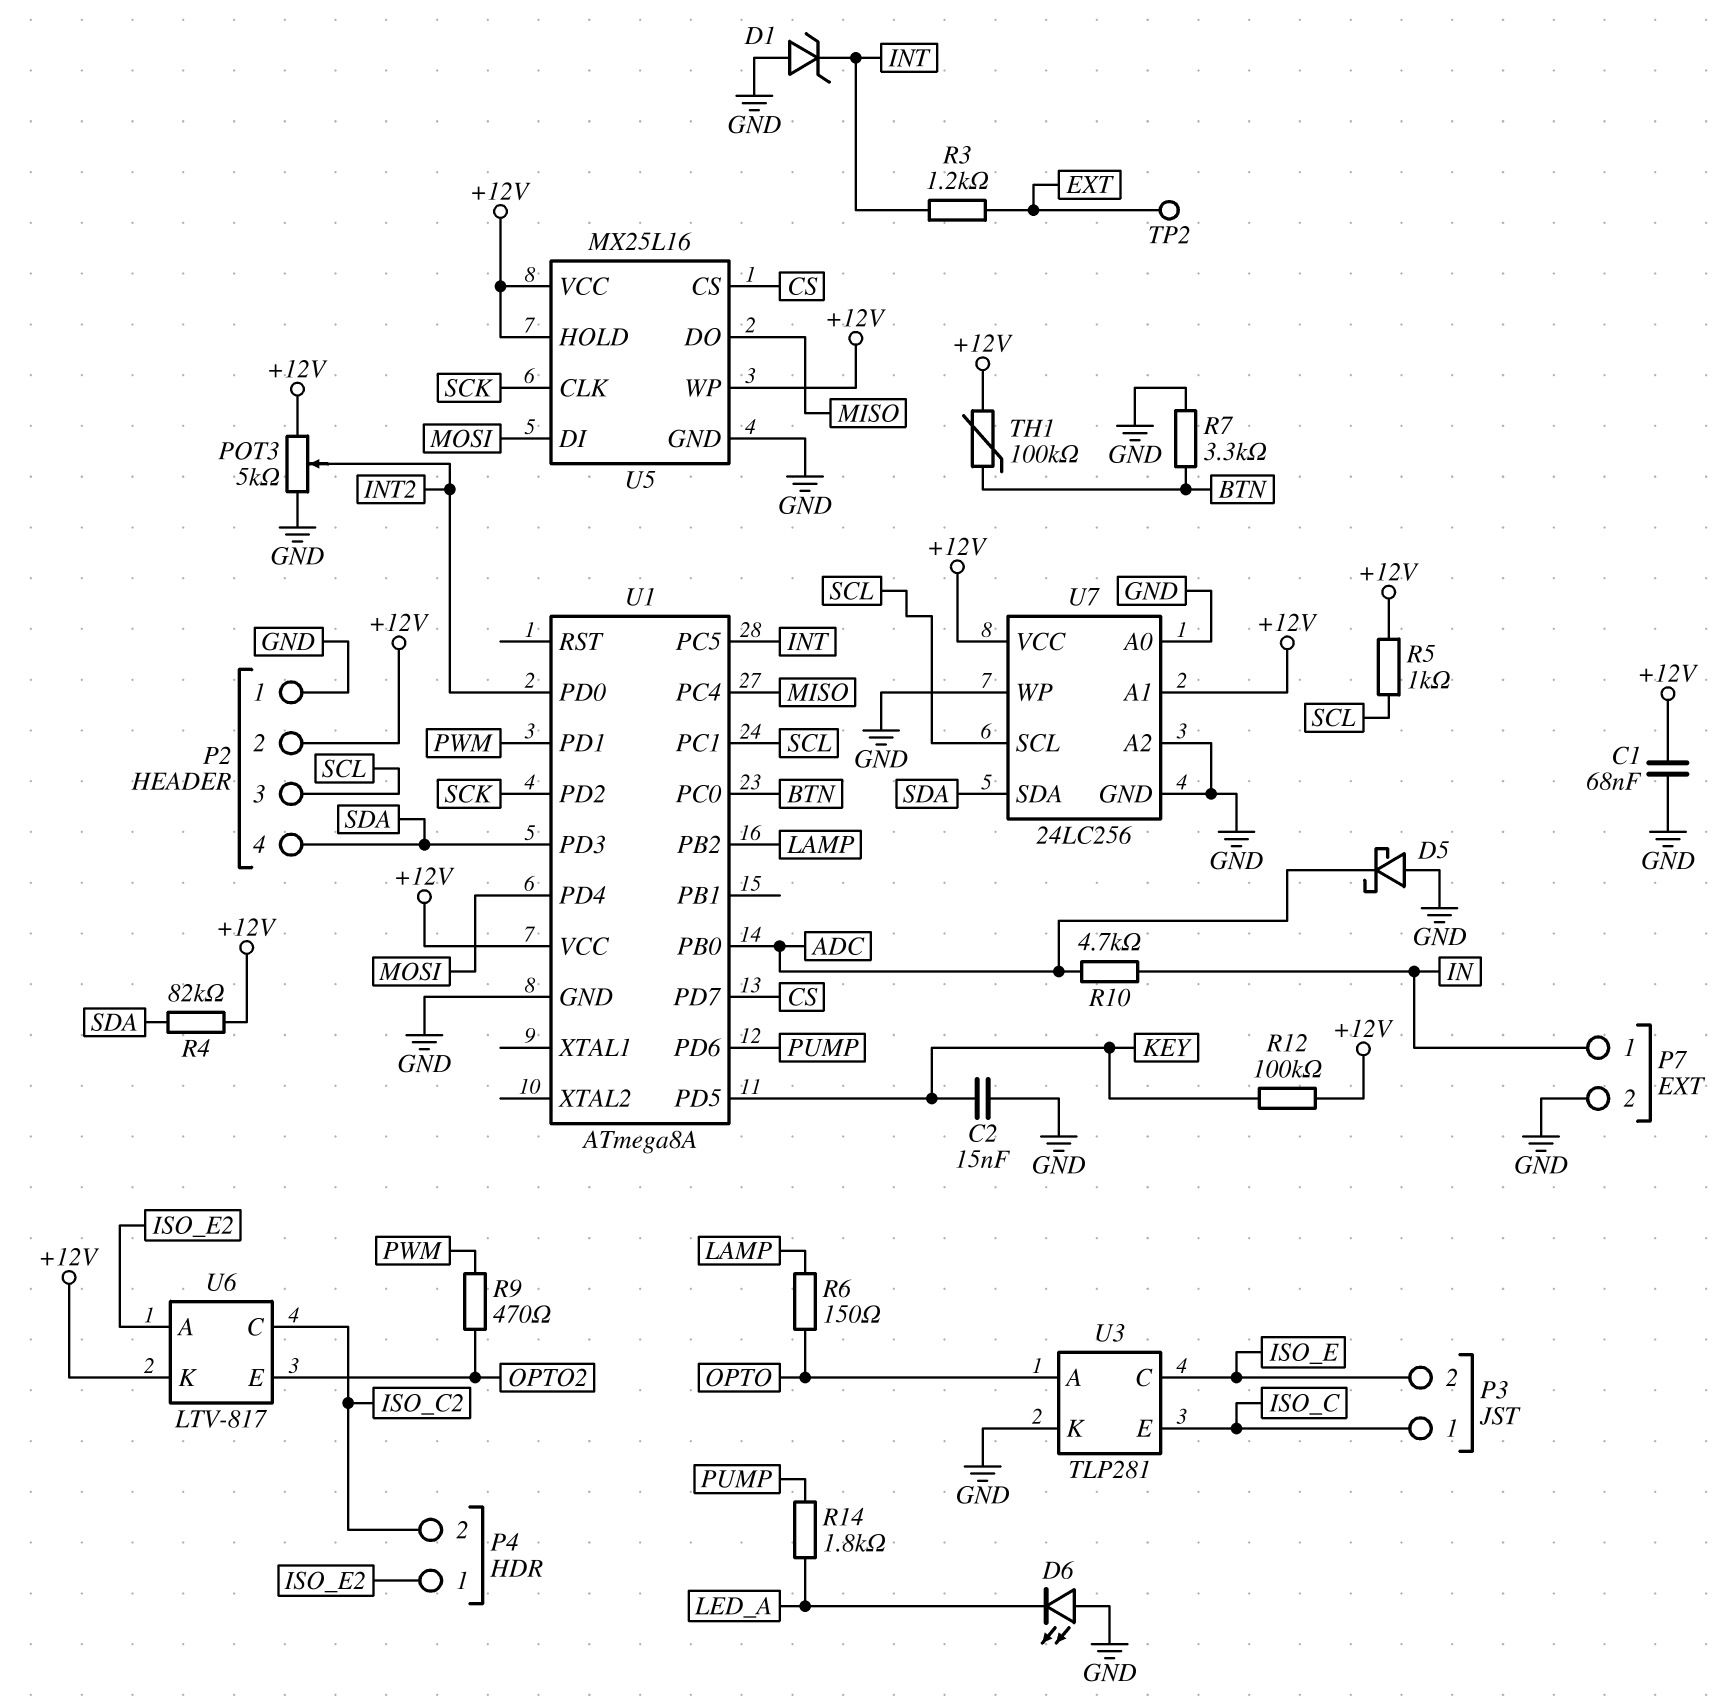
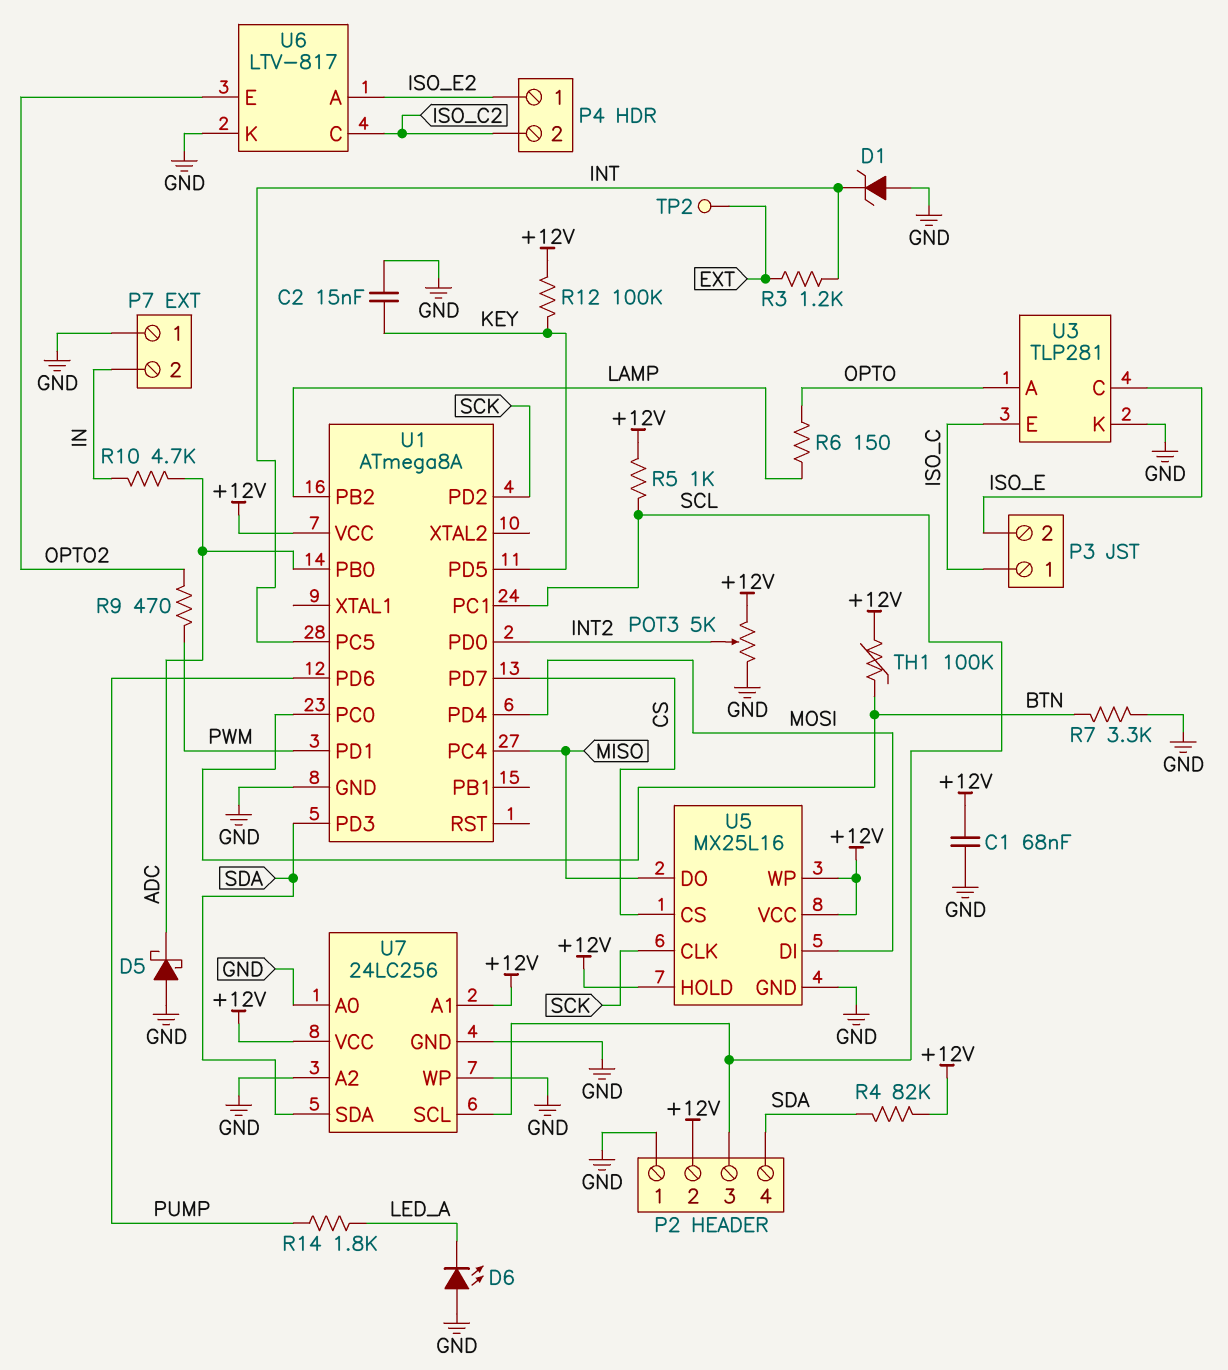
P7 pin 1: IN -> GND
P7 pin 2: GND -> IN
U6 pin K: +12V -> GND

